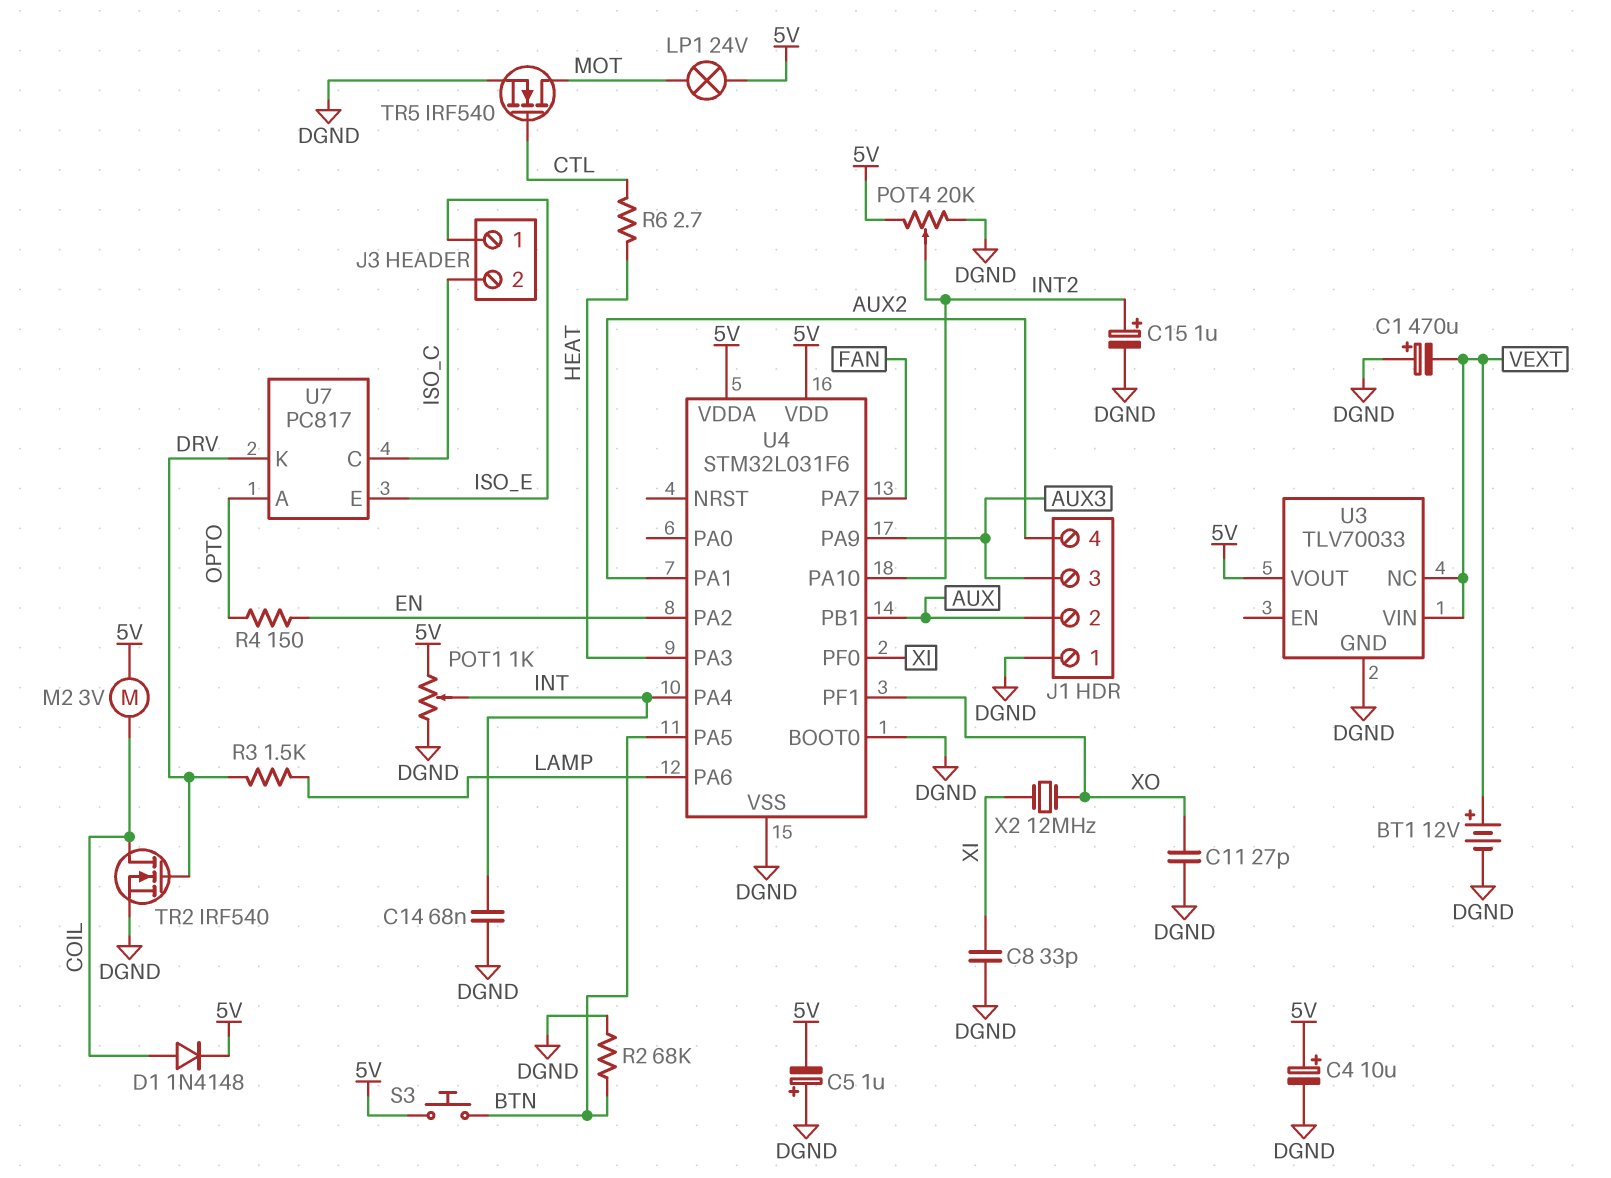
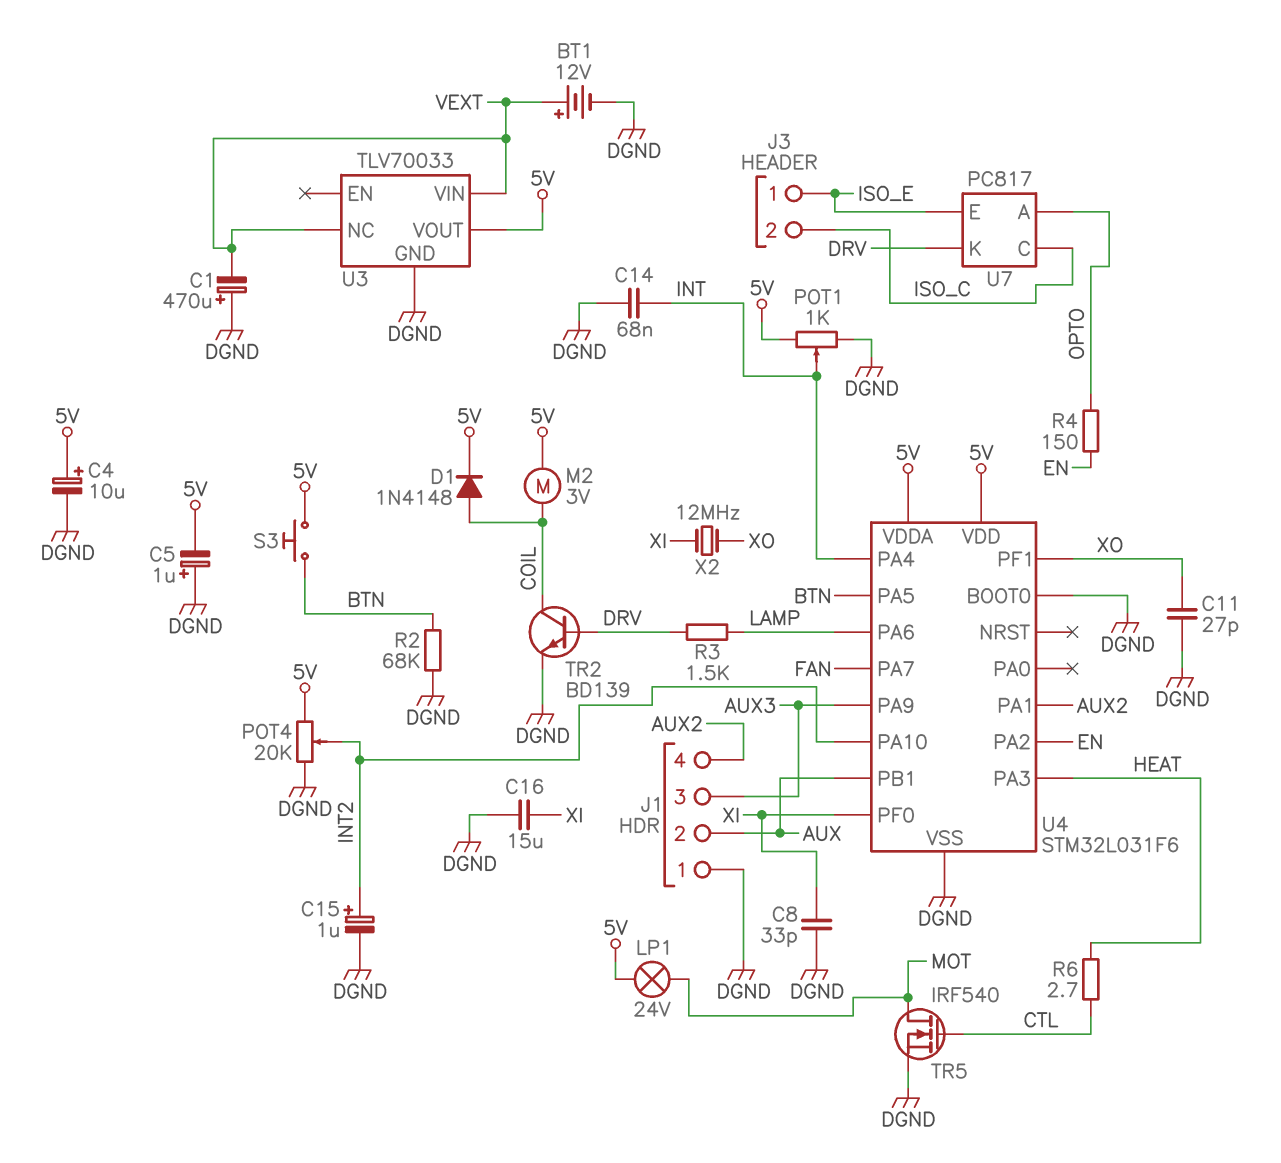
C16: none -> 15uF (DGND, XI)
TR2: NMOS IRF540 (G DRV, D COIL, S DGND) -> NPN BD139 (B DRV, C COIL, E DGND)

